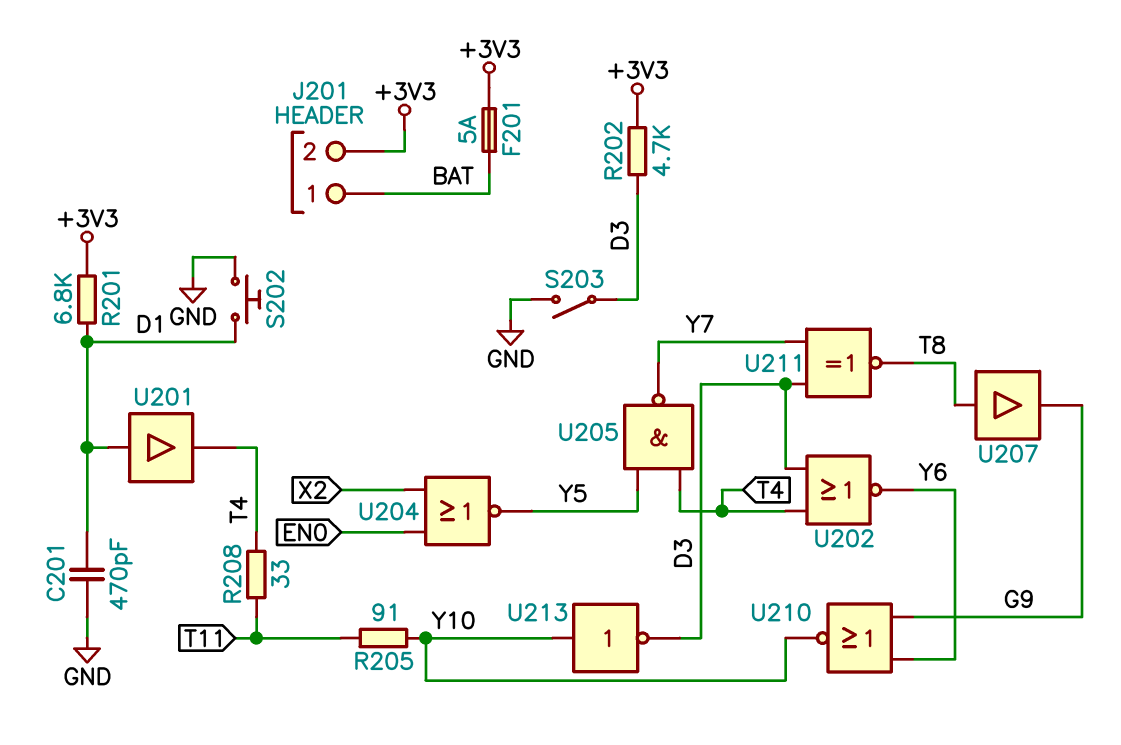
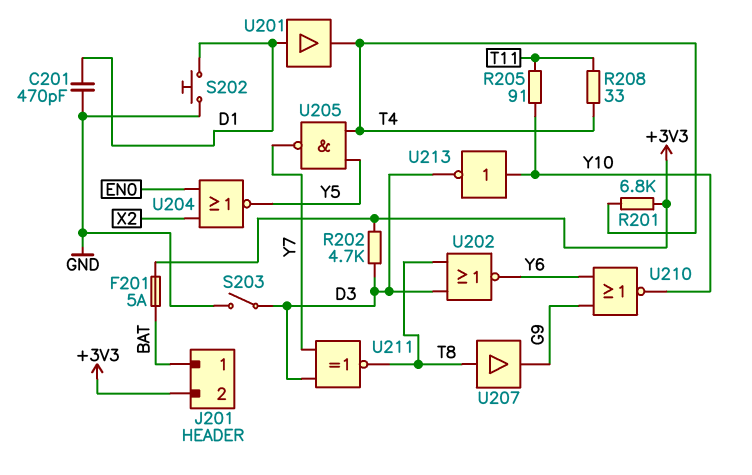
R201: 6.8k (+3V3, D1) -> 6.8k (+3V3, T4)
U202: NOR (in D3, in T4, out Y6) -> NOR (in D3, in T8, out Y6)

